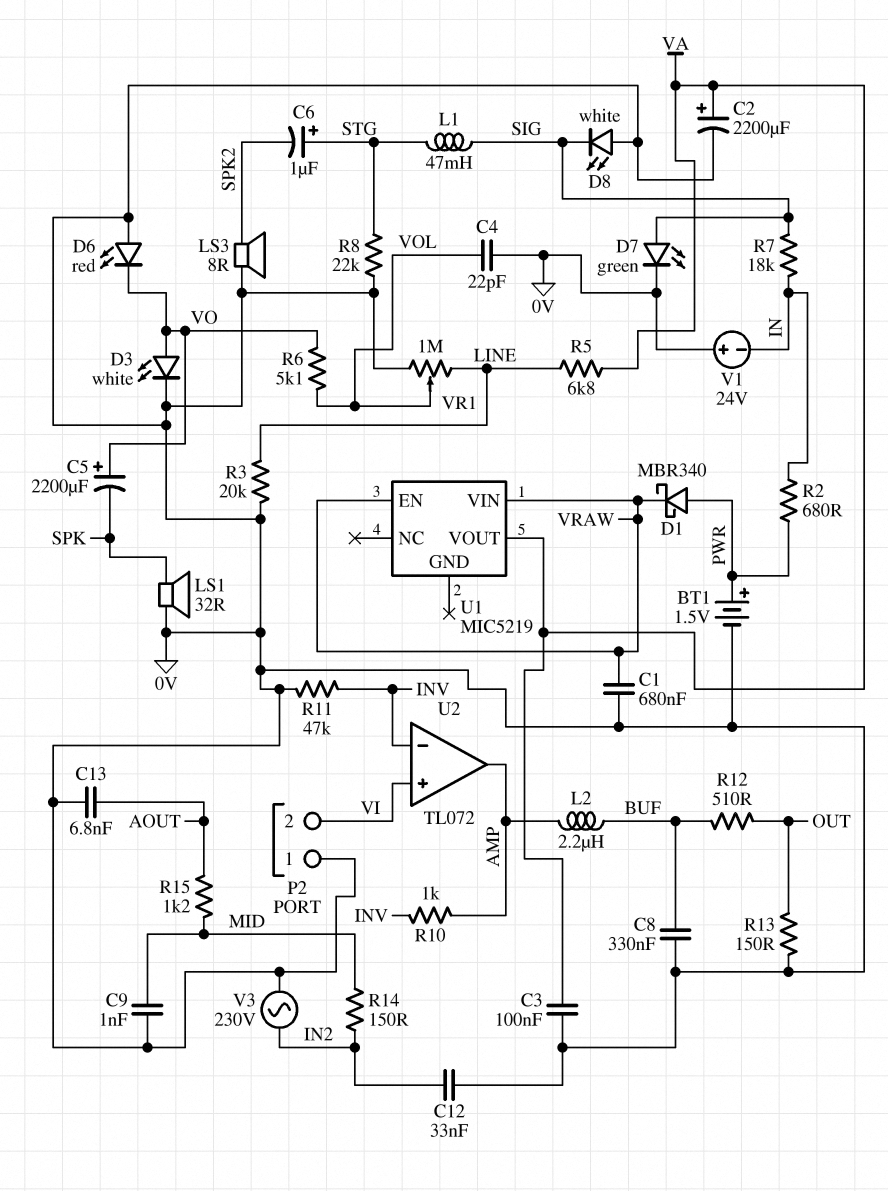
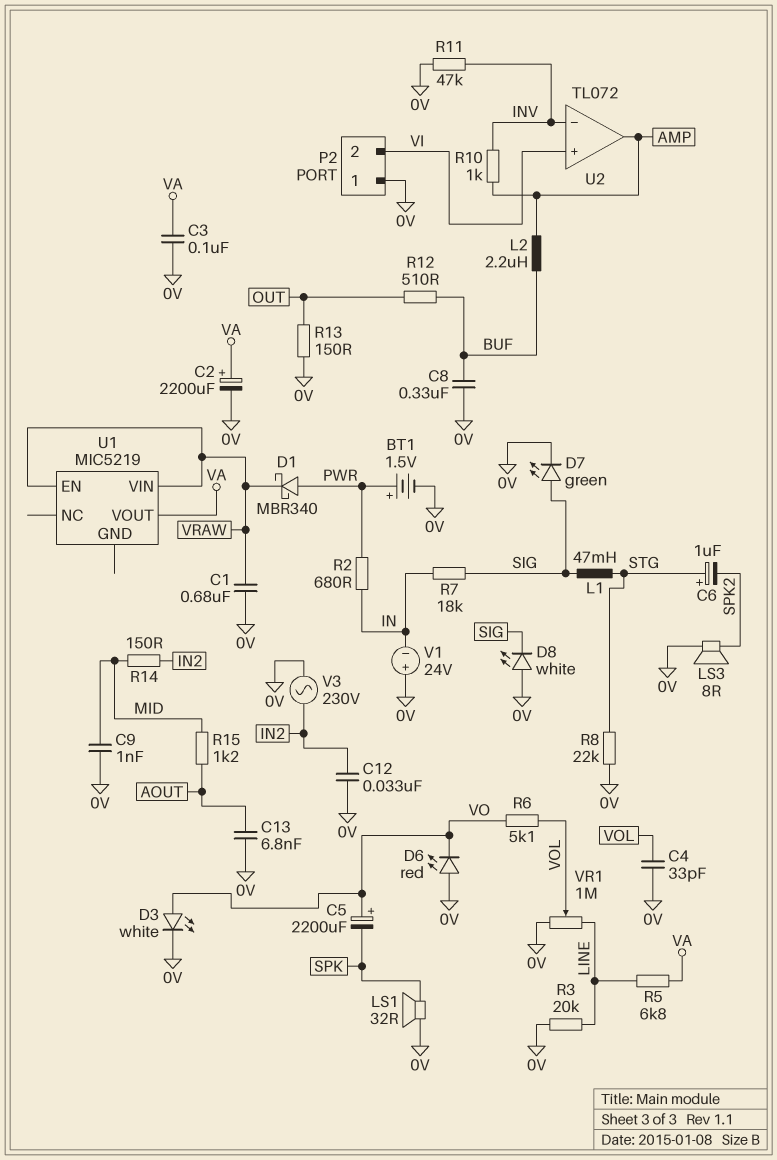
C4: 22pF (0V, VOL) -> 33pF (0V, VOL)

